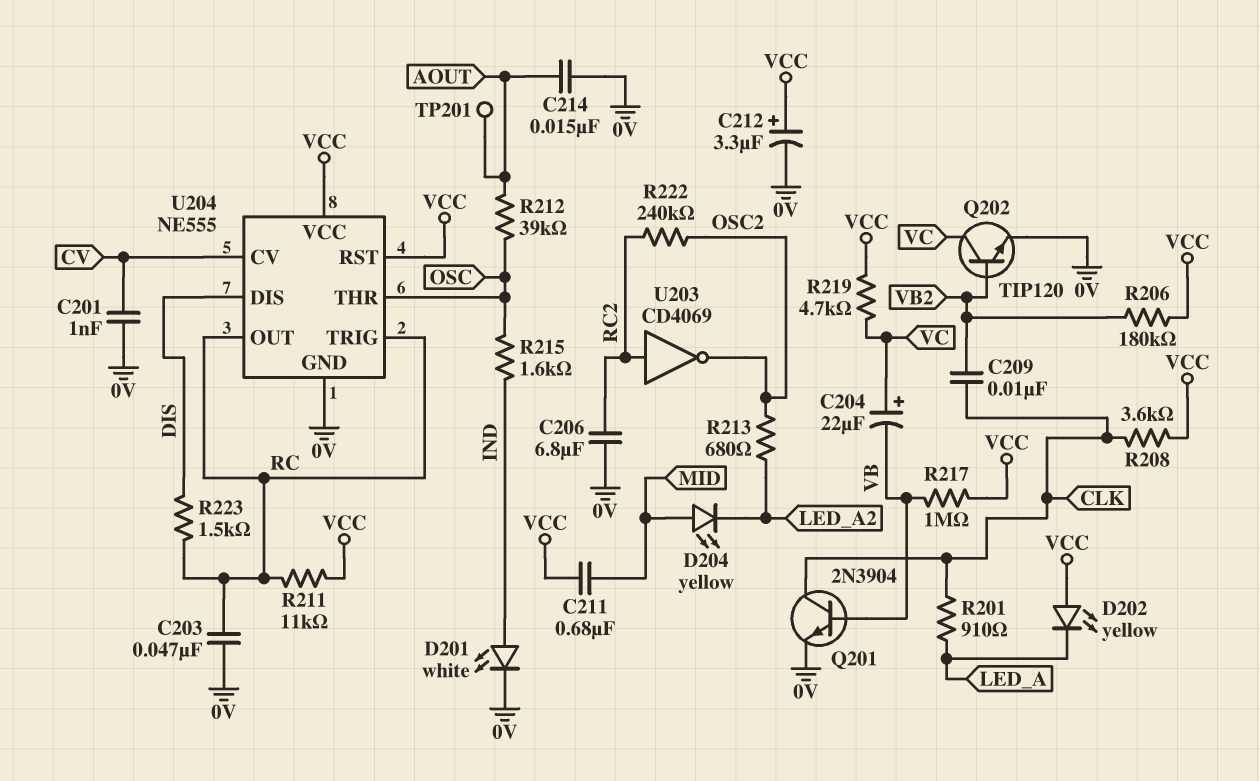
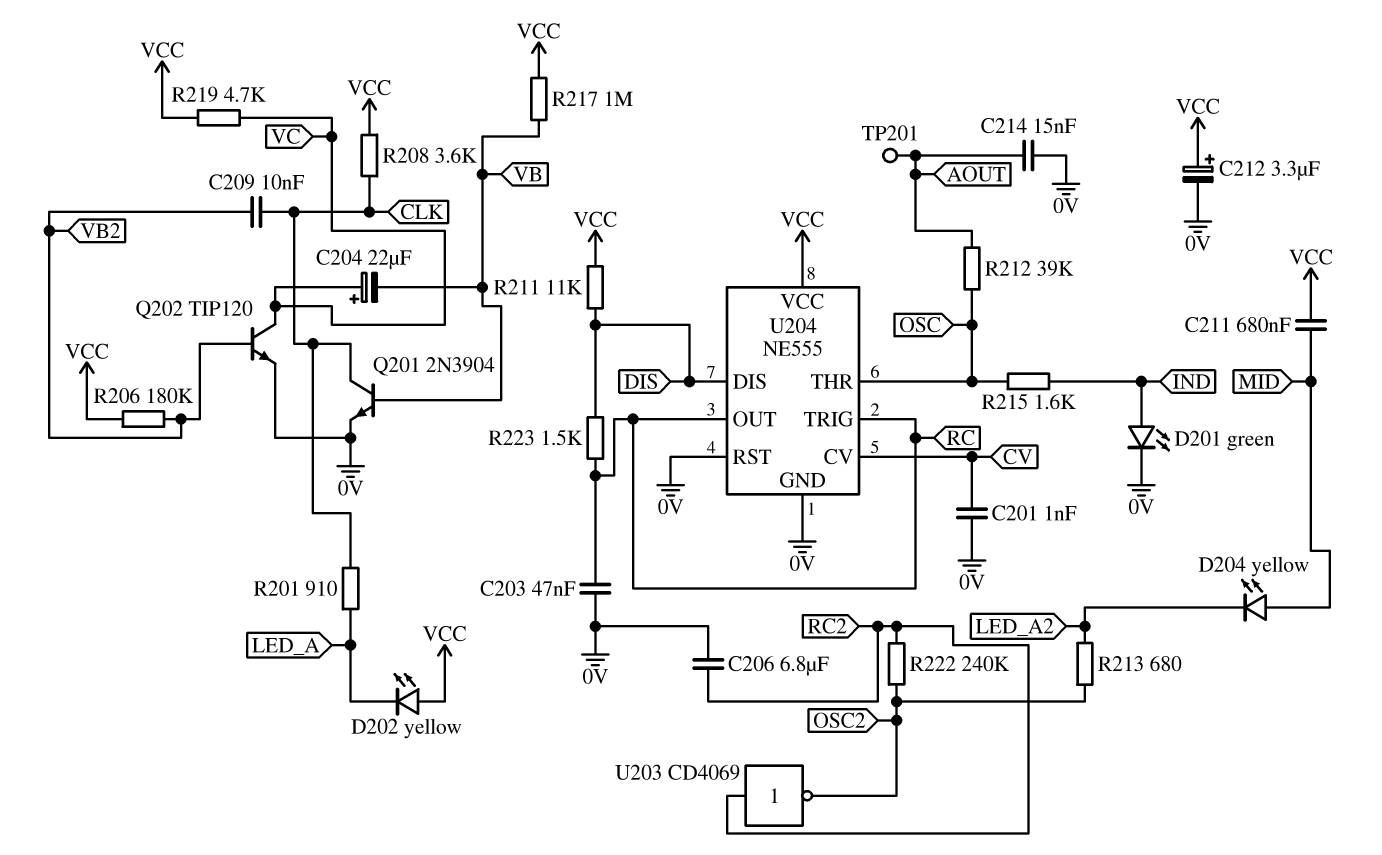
D201: LED white (A IND, K 0V) -> LED green (A IND, K 0V)
R211: 11k (RC, VCC) -> 11k (DIS, VCC)
U204 pin RST: VCC -> 0V

